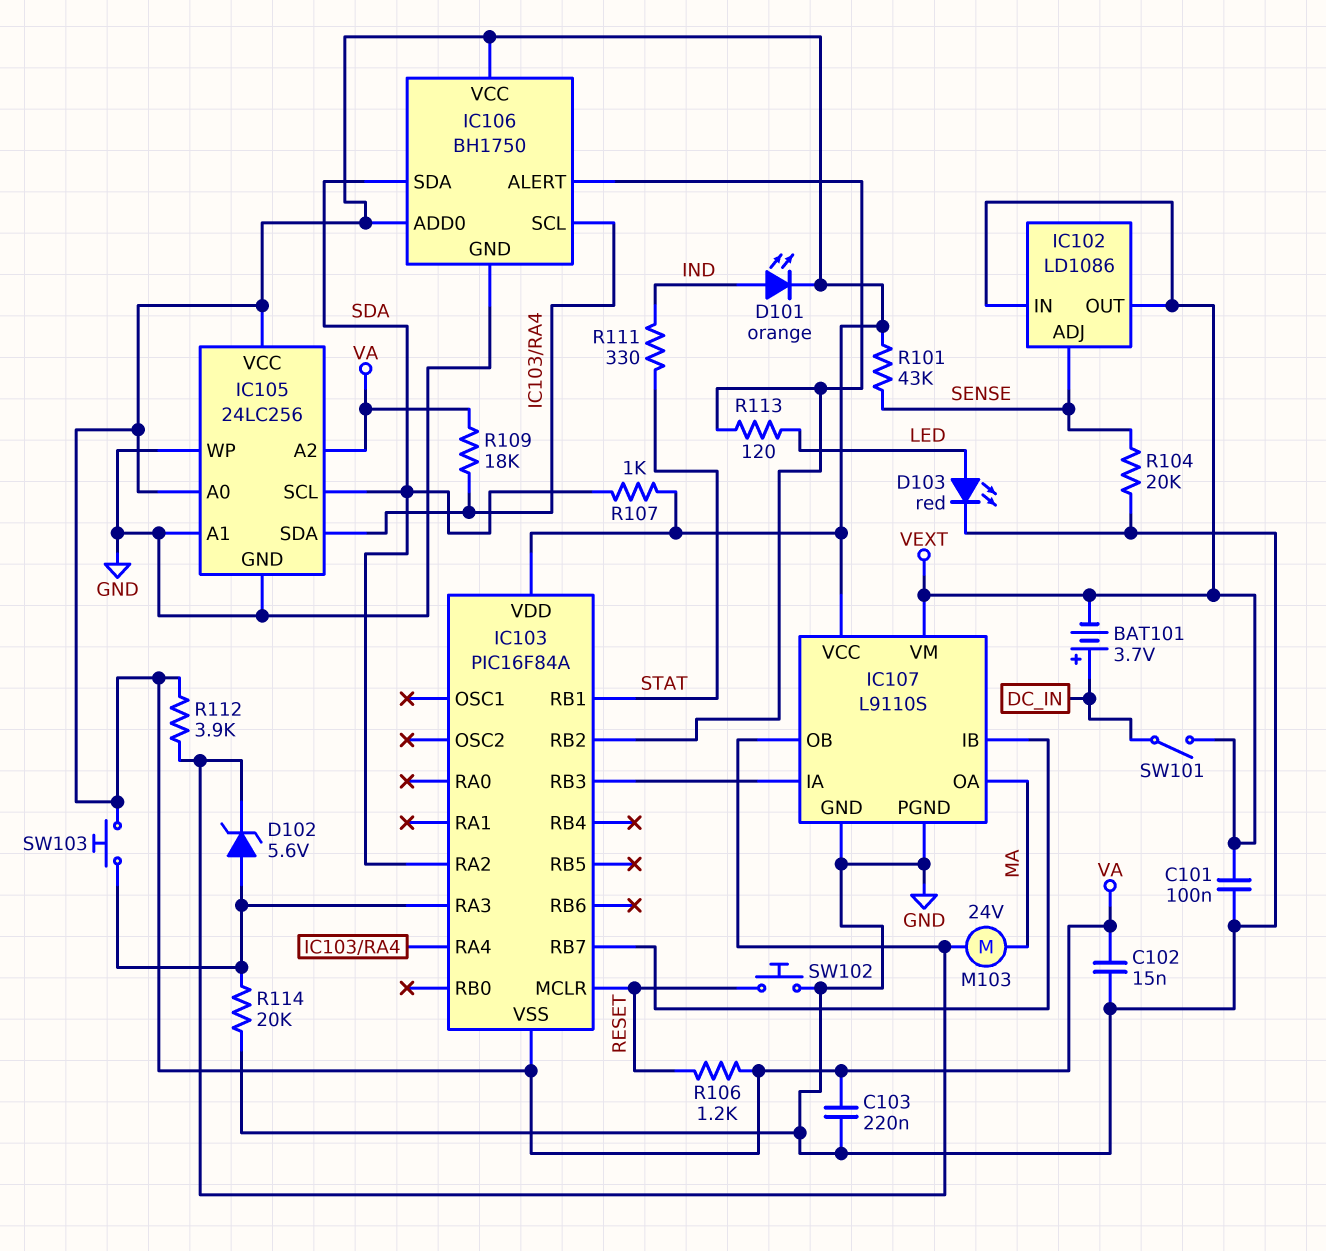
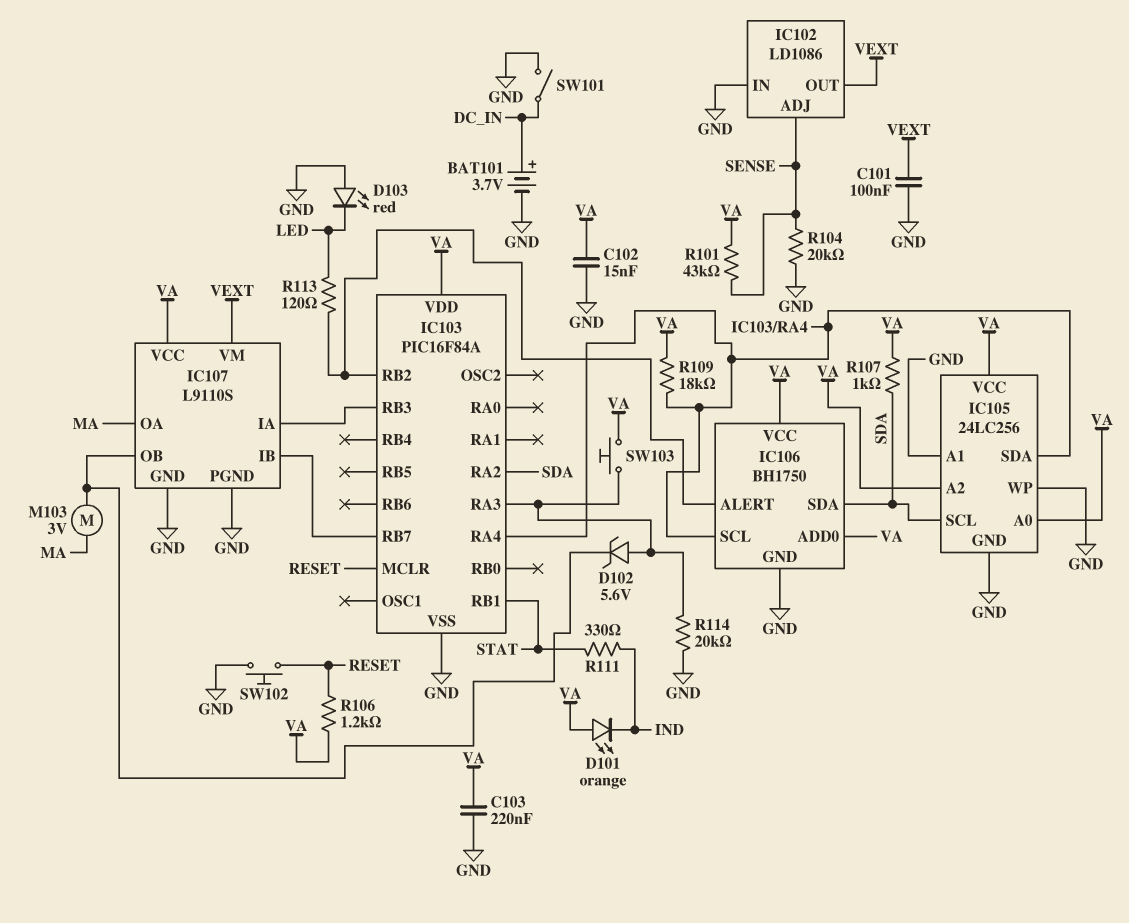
BAT101: 3.7V (plus DC_IN, minus VEXT) -> 3.7V (plus DC_IN, minus GND)
D101: LED orange (A IND, K VA) -> LED orange (A VA, K IND)
D103: LED red (A LED, K GND) -> LED red (A GND, K LED)
IC102 pin IN: VEXT -> GND
IC103 pin VSS: VA -> GND
M103: motor 24V (IC107/OB, MA) -> motor 3V (IC107/OB, MA)
R112: 3.9k (IC107/OB, VA) -> none
SW101: switch (DC_IN, VEXT) -> switch (DC_IN, GND)

